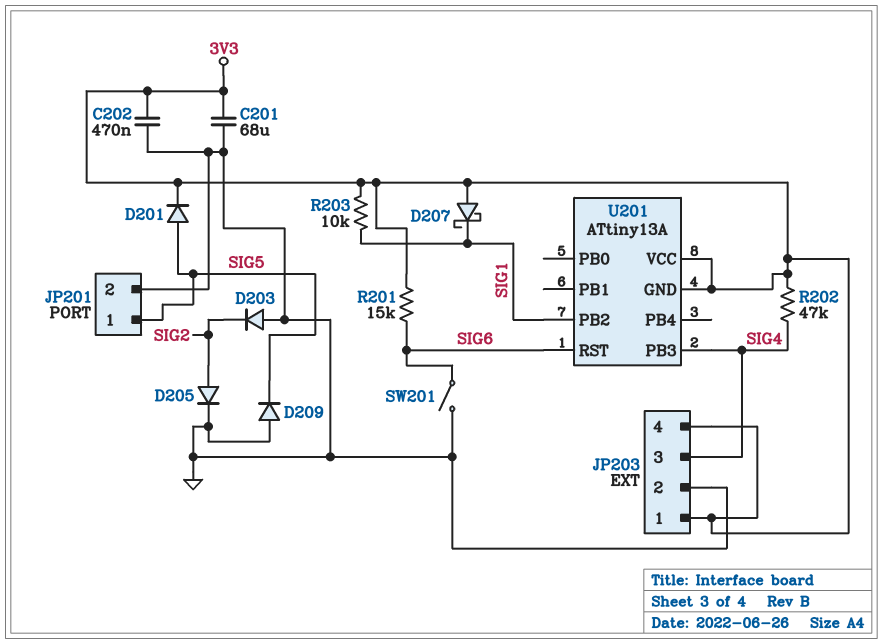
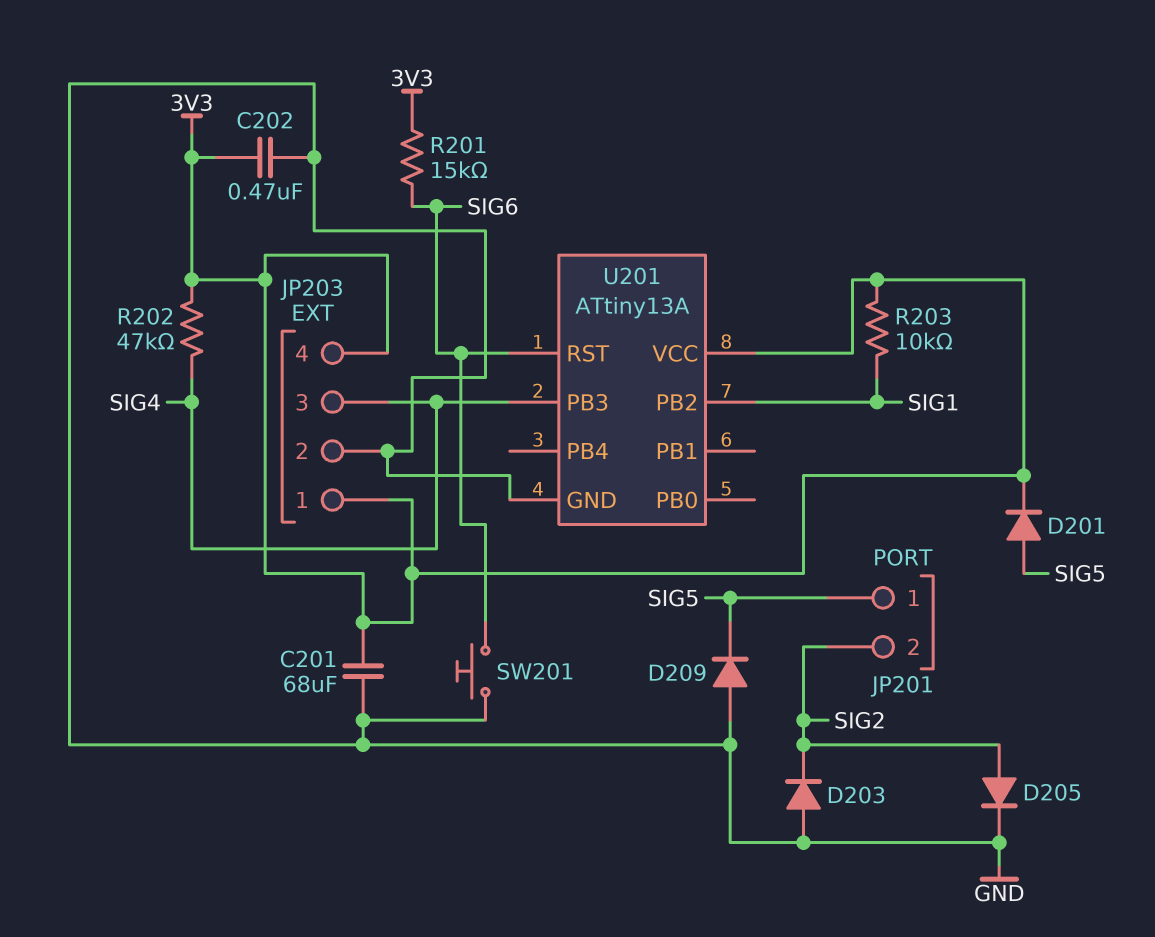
D207: schottky (A 3V3, K SIG1) -> none
JP201 pin 2: GND -> SIG2
SW201: switch (GND, SIG6) -> button (GND, SIG6)
U201 pin GND: 3V3 -> GND

